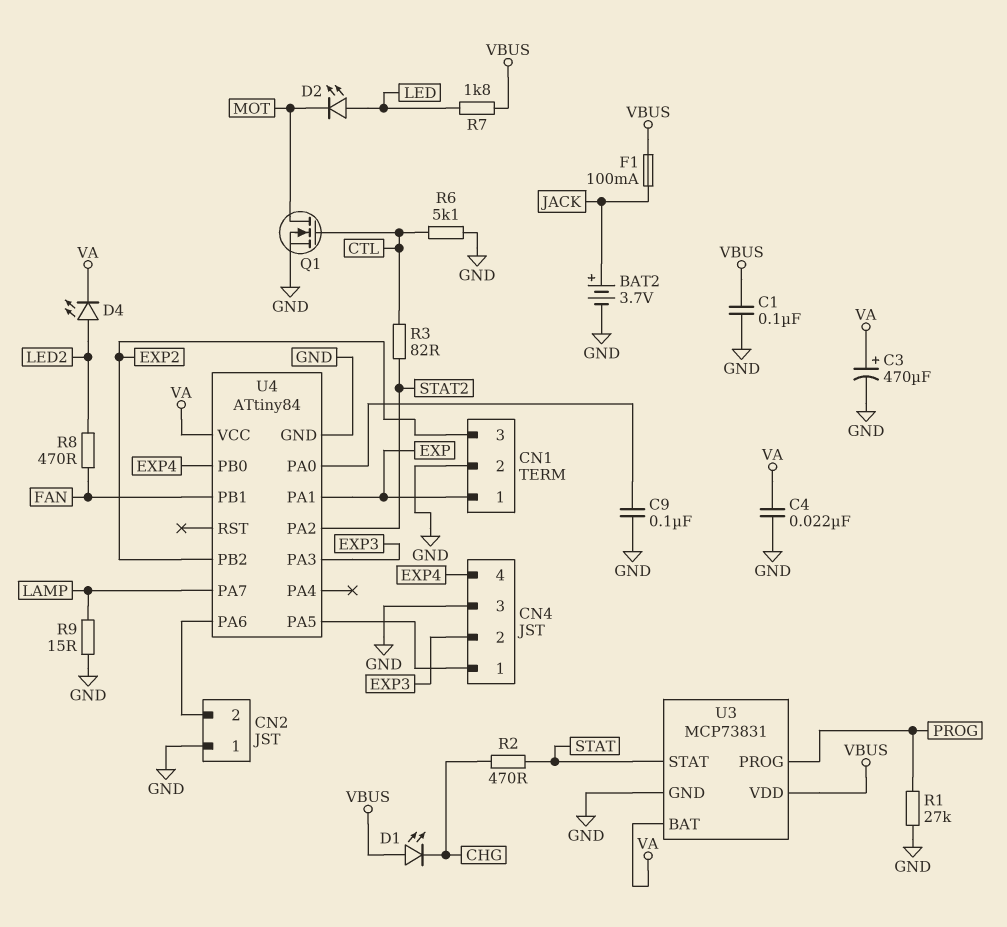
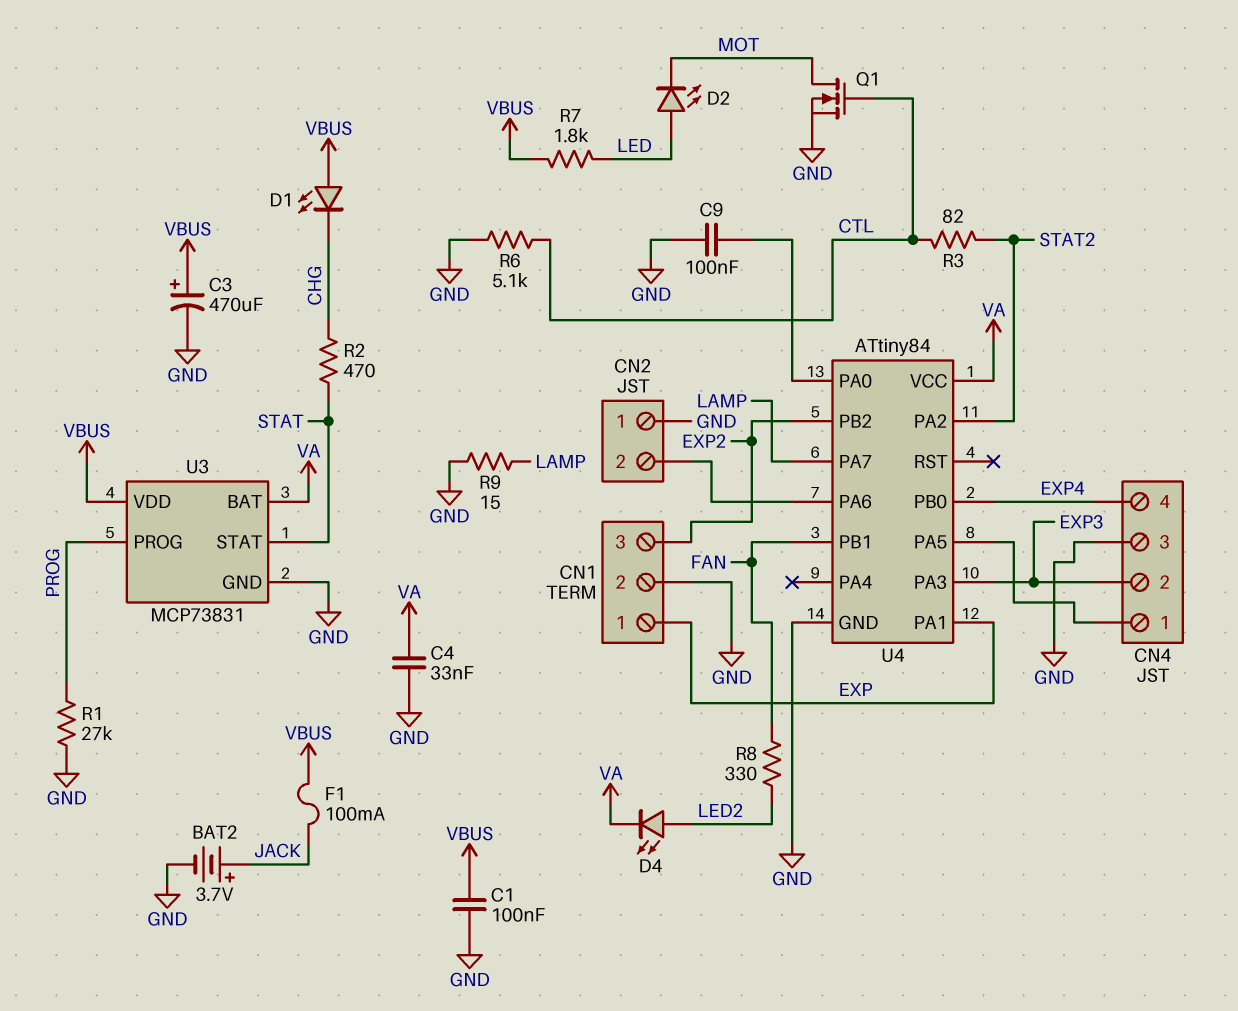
C3: 470uF (plus VA, minus GND) -> 470uF (plus VBUS, minus GND)
C4: 22nF (GND, VA) -> 33nF (GND, VA)
R8: 470 (FAN, LED2) -> 330 (FAN, LED2)

